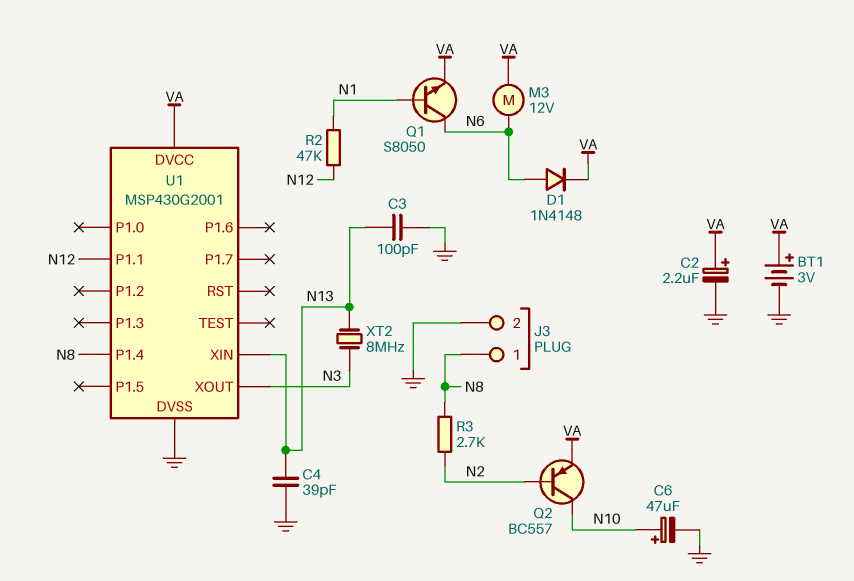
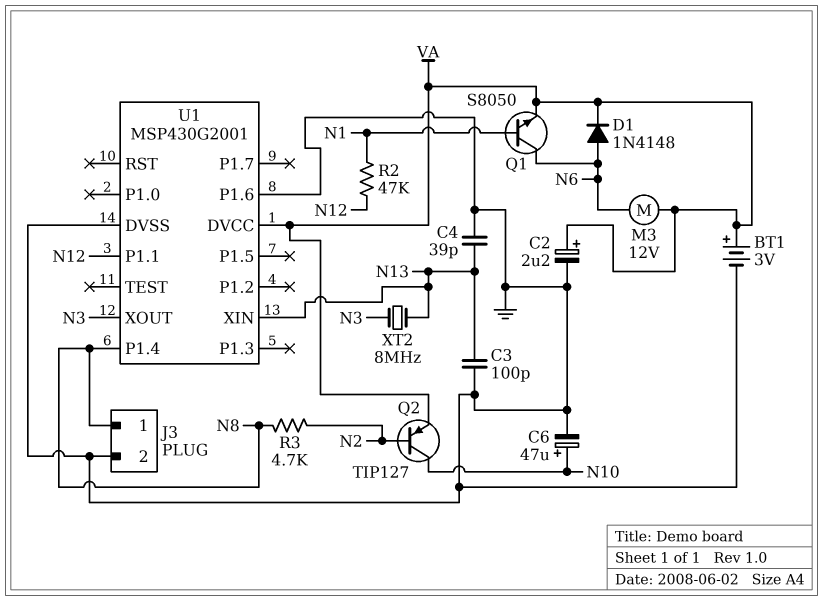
Q2: PNP BC557 (B N2, C N10, E VA) -> PNP TIP127 (B N2, C N10, E VA)
R3: 2.7k (N2, N8) -> 4.7k (N2, N8)
U1 pin P1.6: none -> GND

